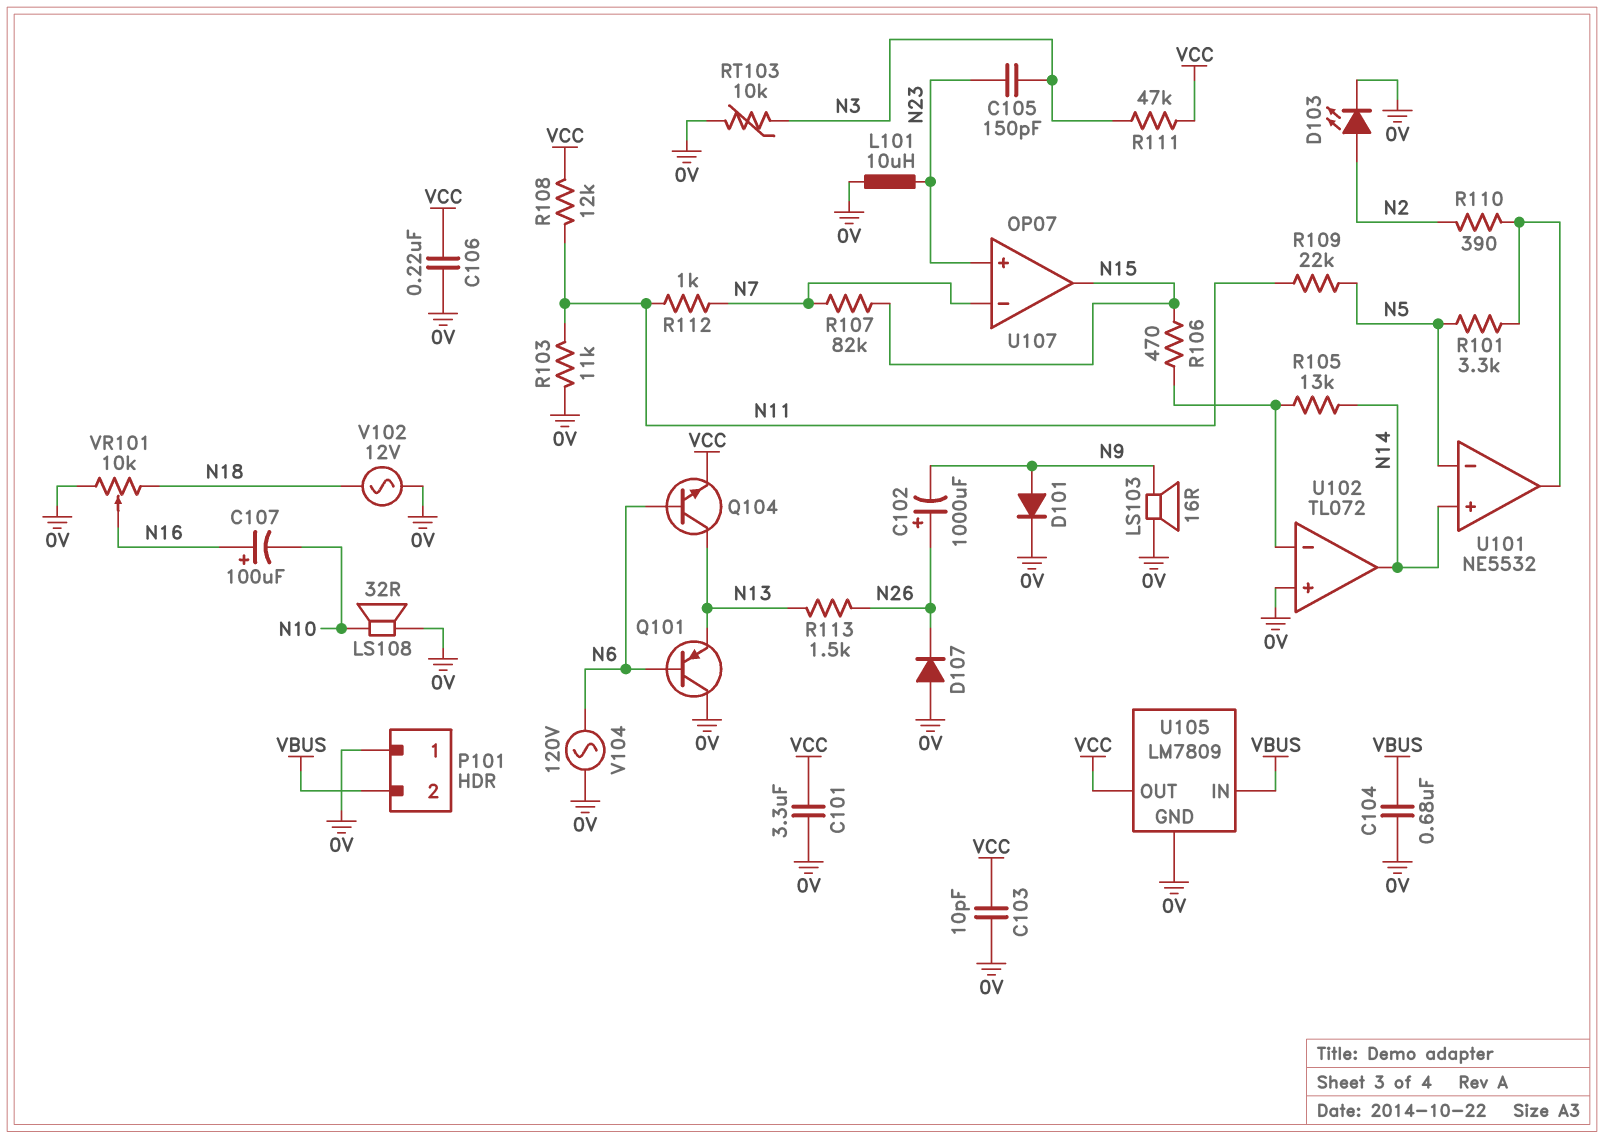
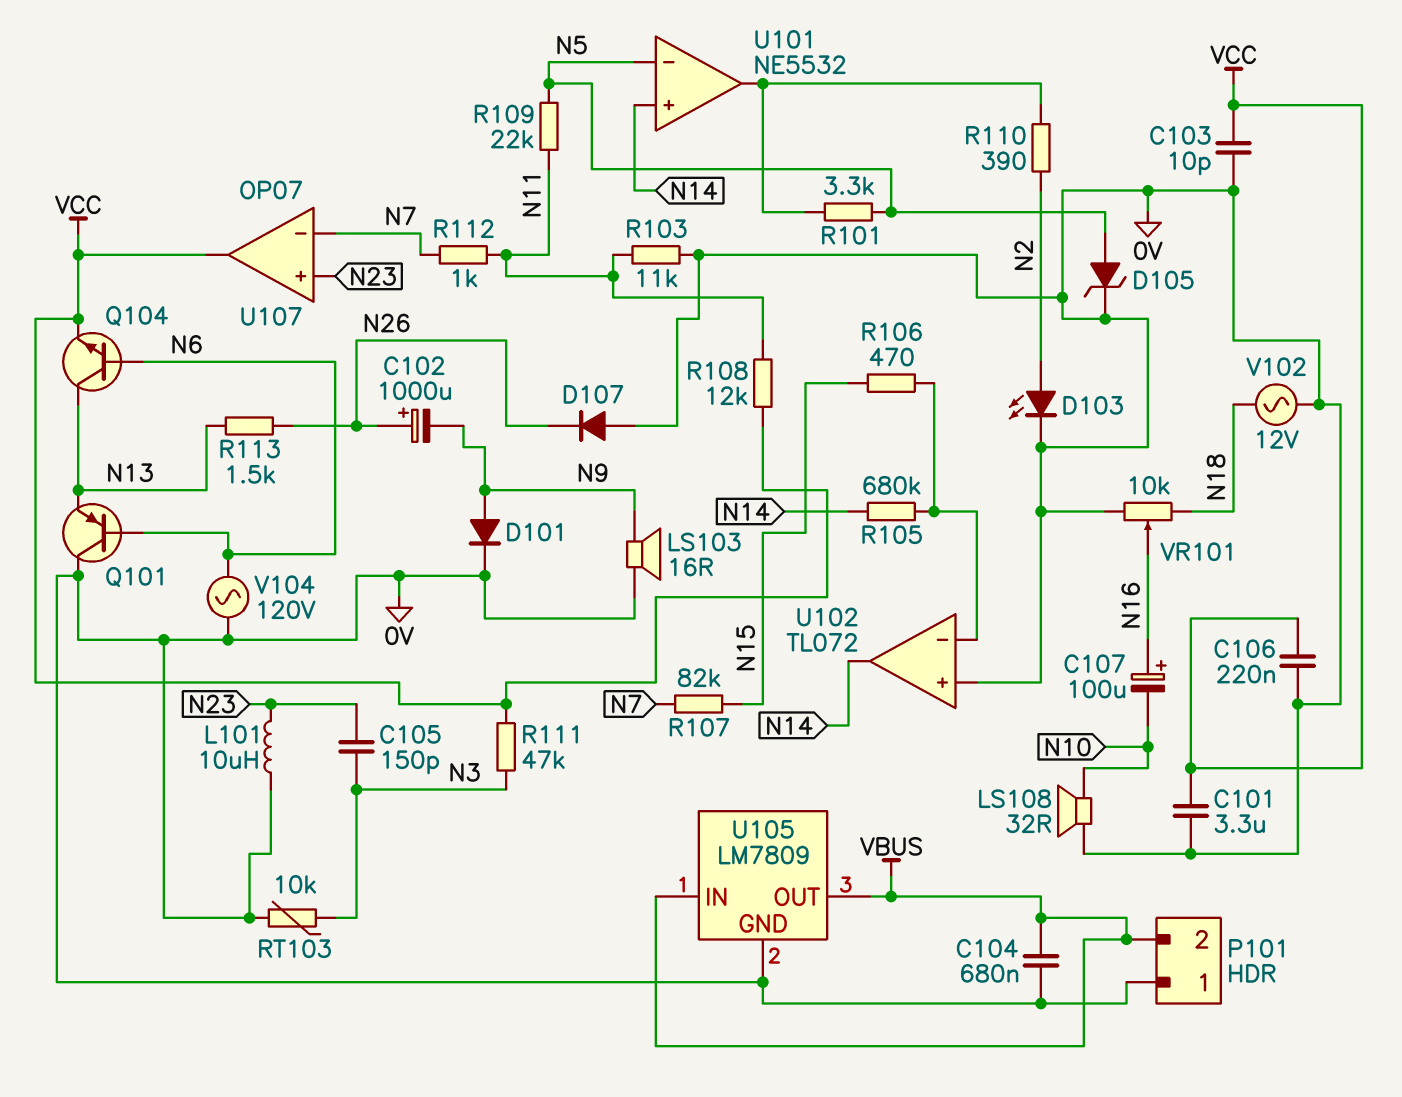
D105: none -> zener (A N5, K 0V)
R105: 13k (N14, U102/in-) -> 680k (N14, U102/in-)
U105 pin OUT: VCC -> VBUS
U107 pin out: N15 -> VCC

